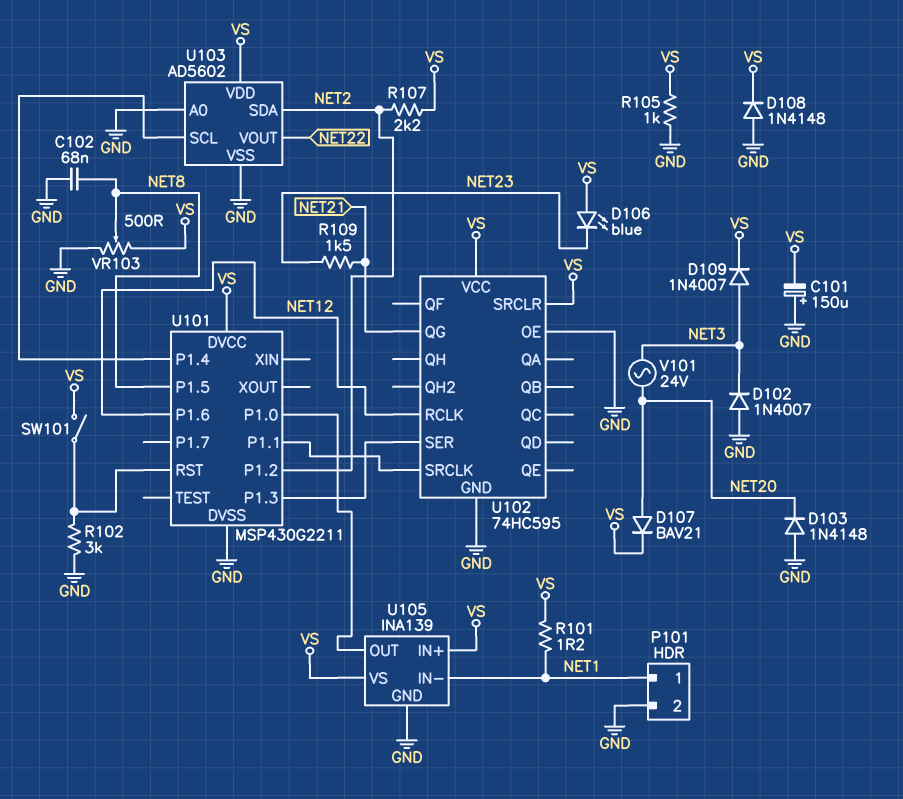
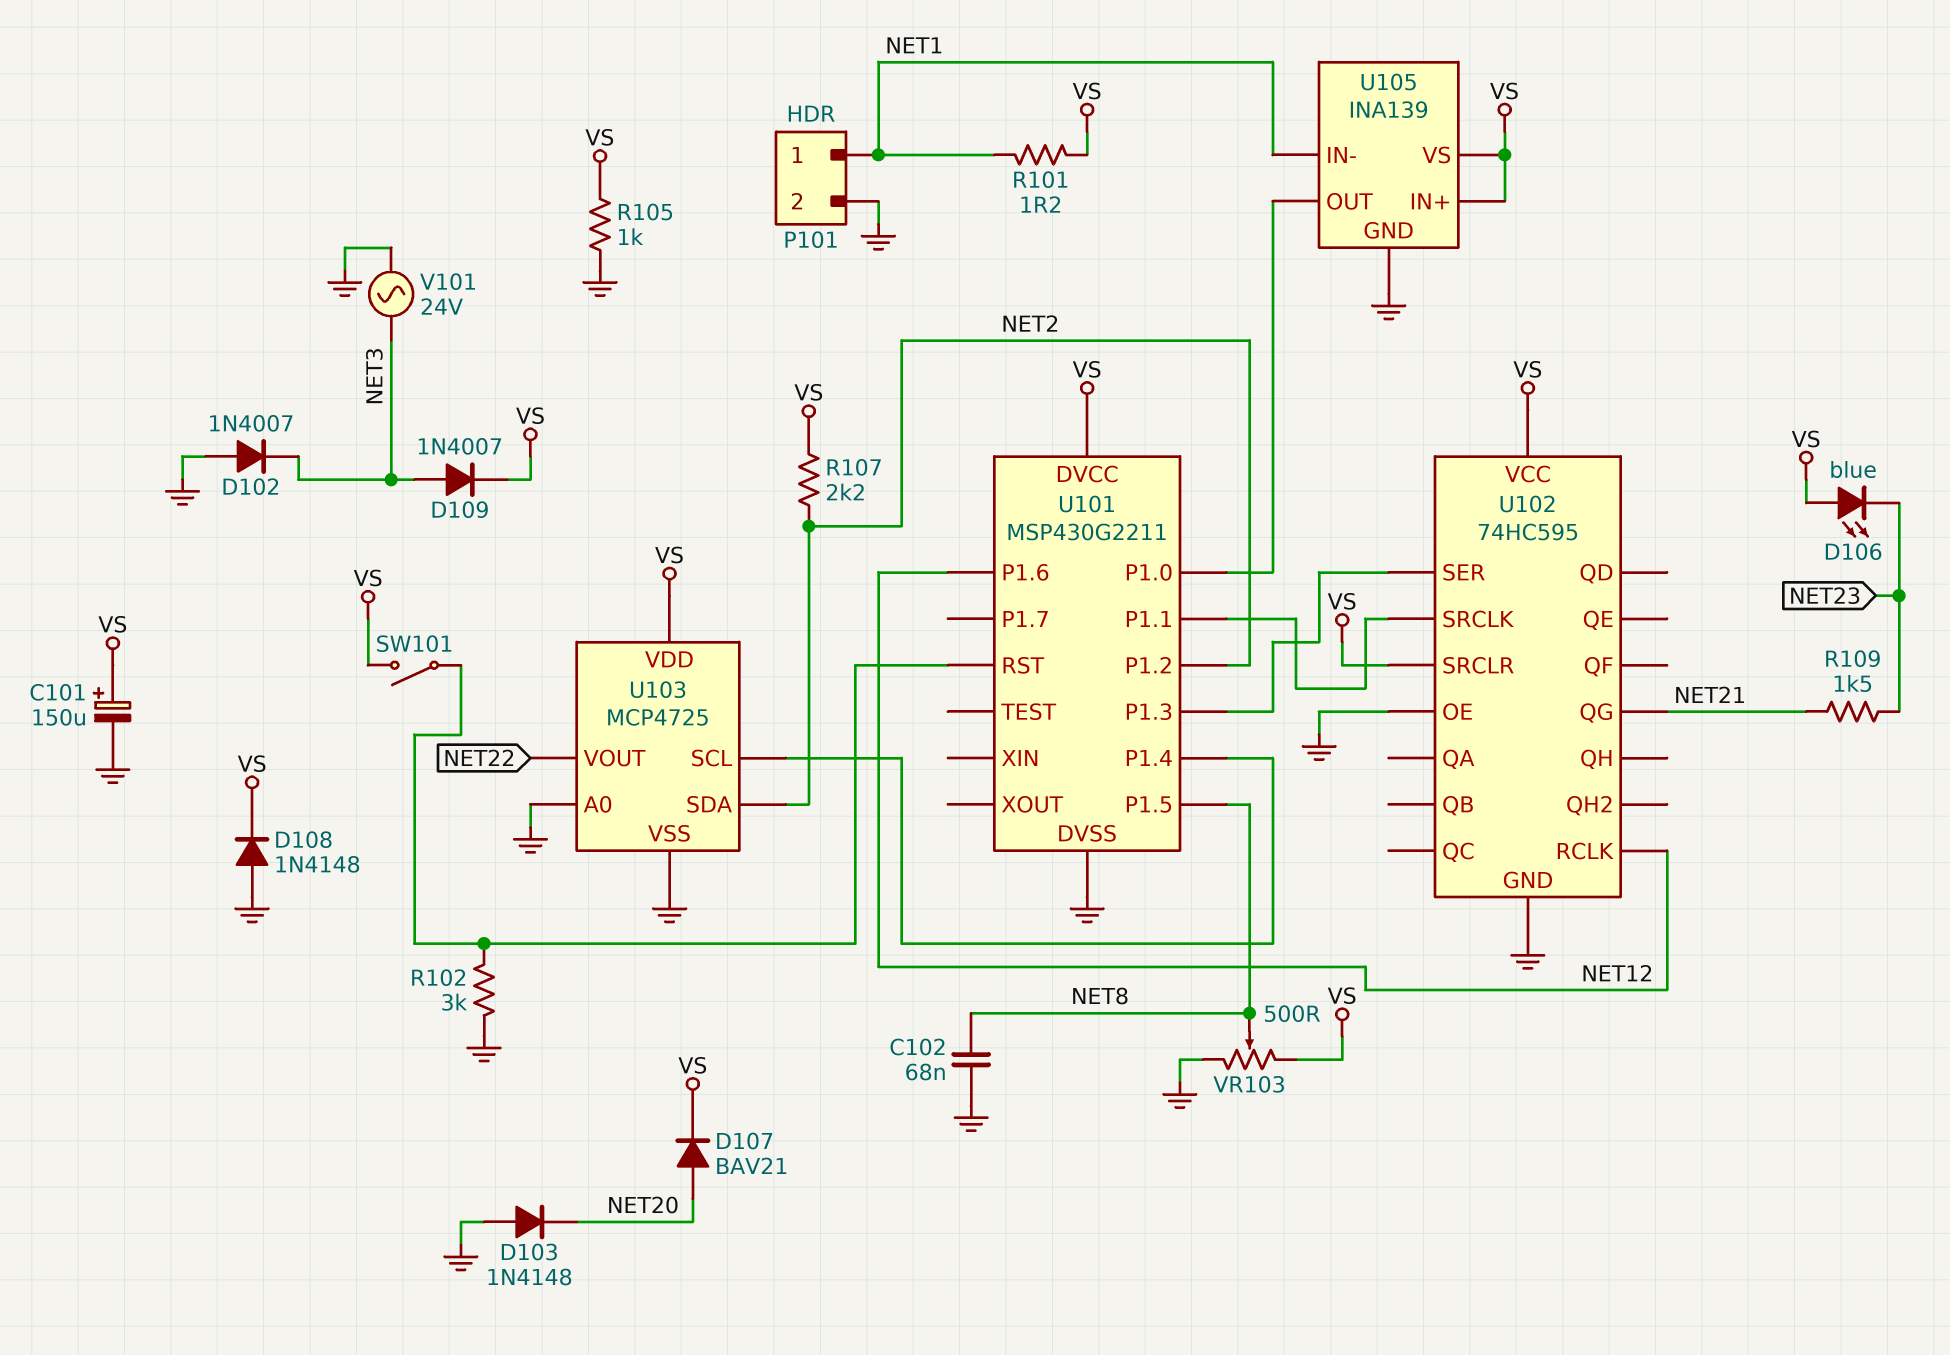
C101: 150uF (plus GND, minus VS) -> 150uF (plus VS, minus GND)
U103: AD5602 -> MCP4725
V101: AC 24V (NET3, NET20) -> AC 24V (GND, NET3)

